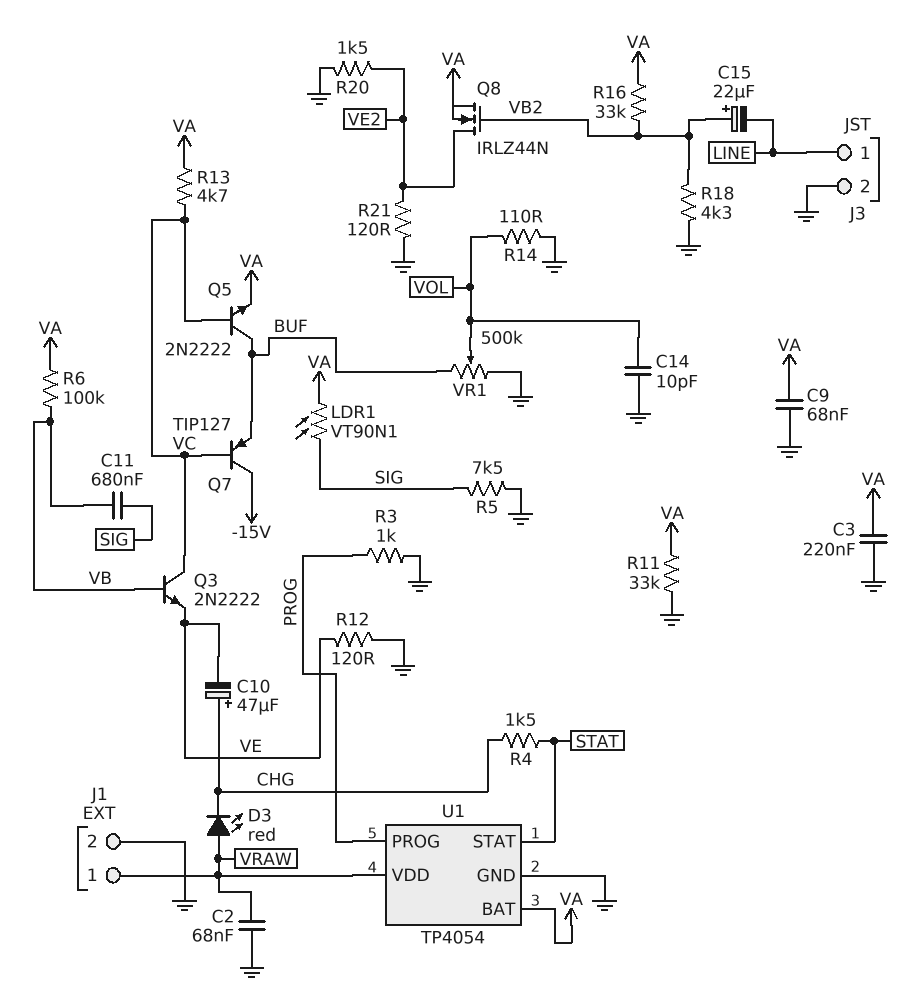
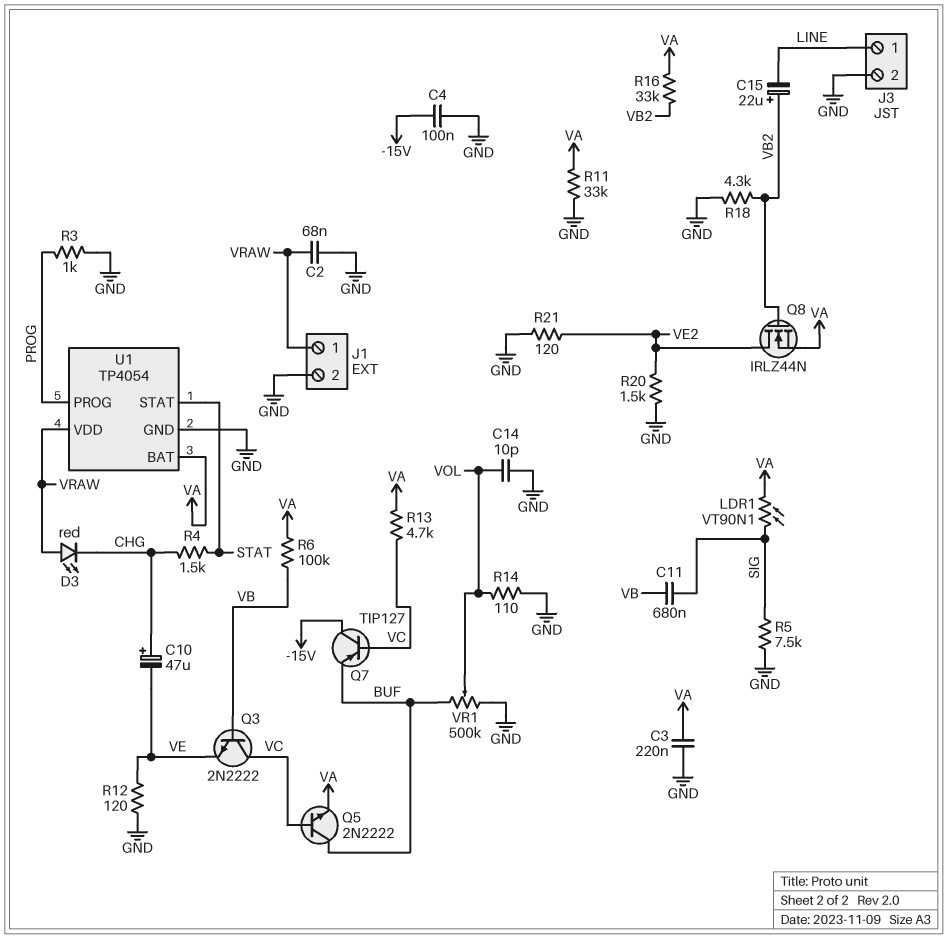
C4: none -> 100nF (-15V, GND)
C9: 68nF (GND, VA) -> none

